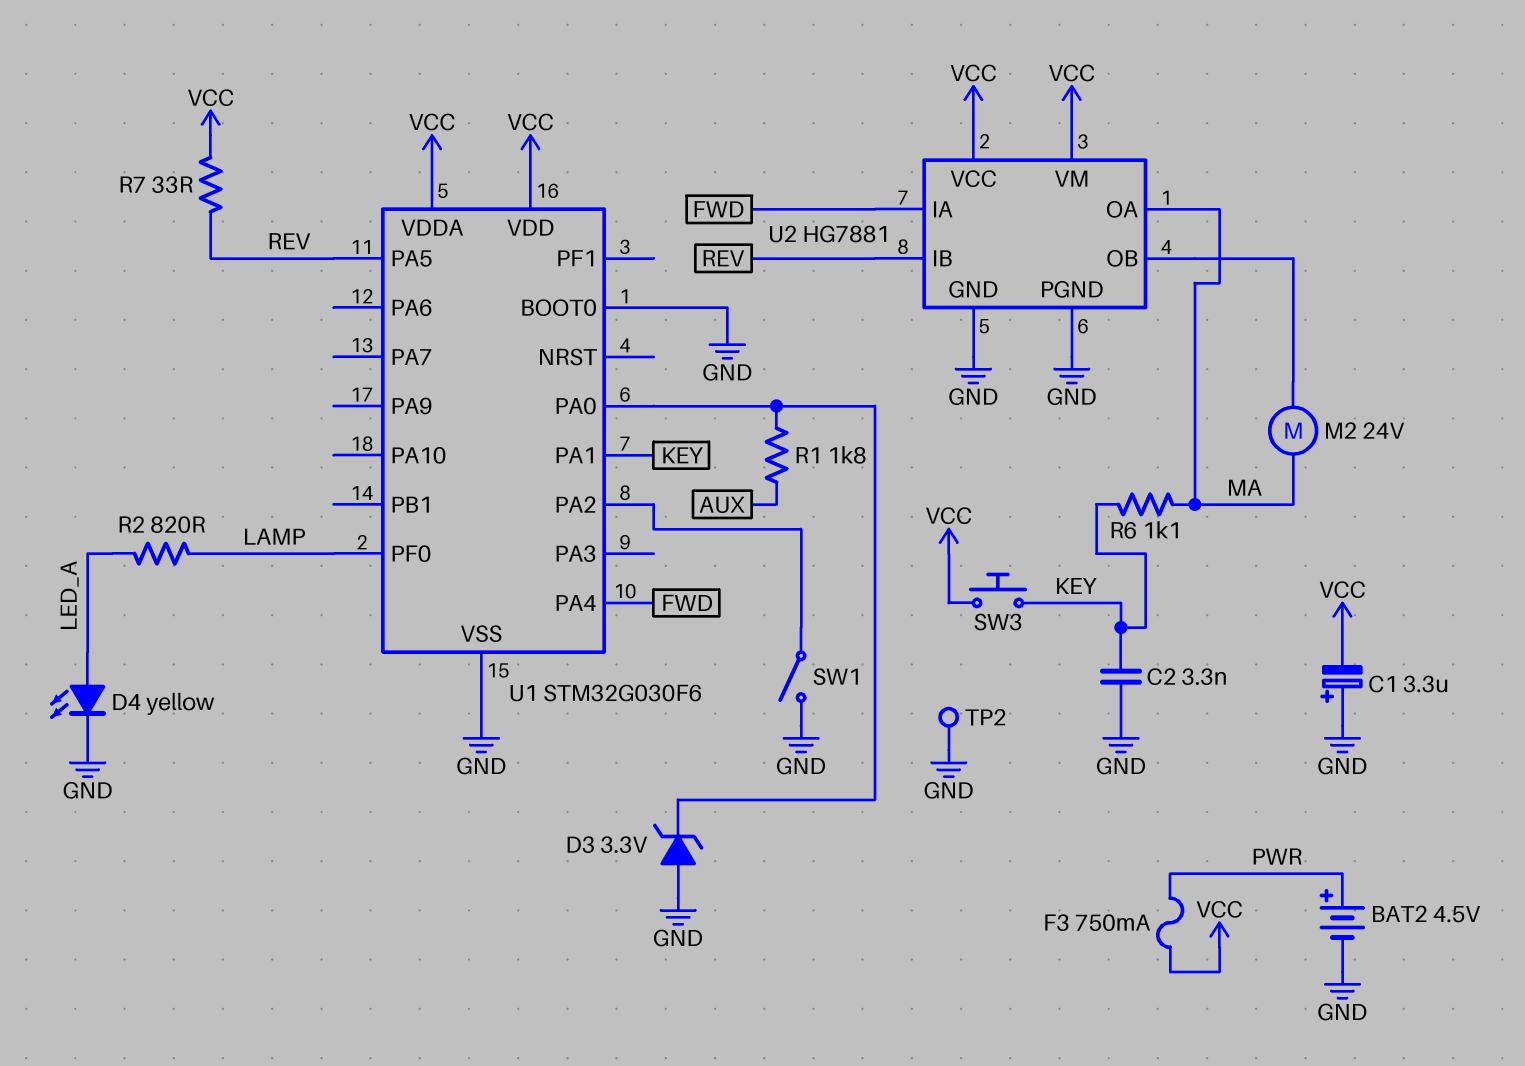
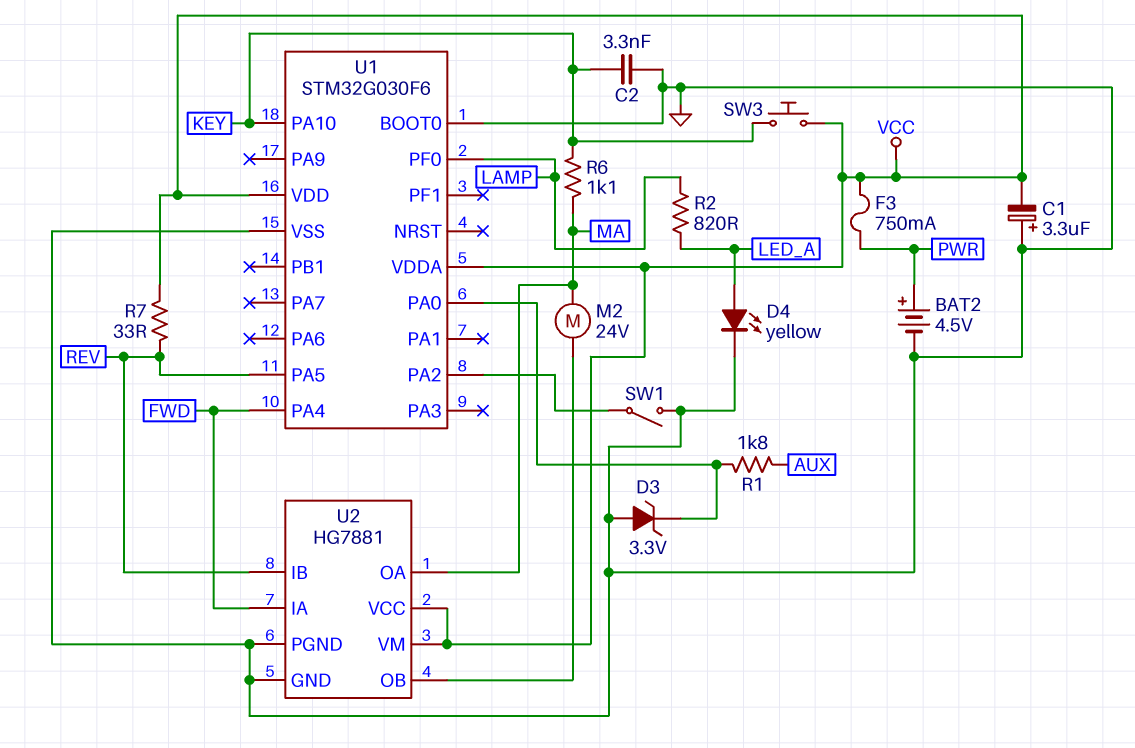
TP2: test point (GND) -> none
U1 pin PA1: KEY -> none
U1 pin PA10: none -> KEY

